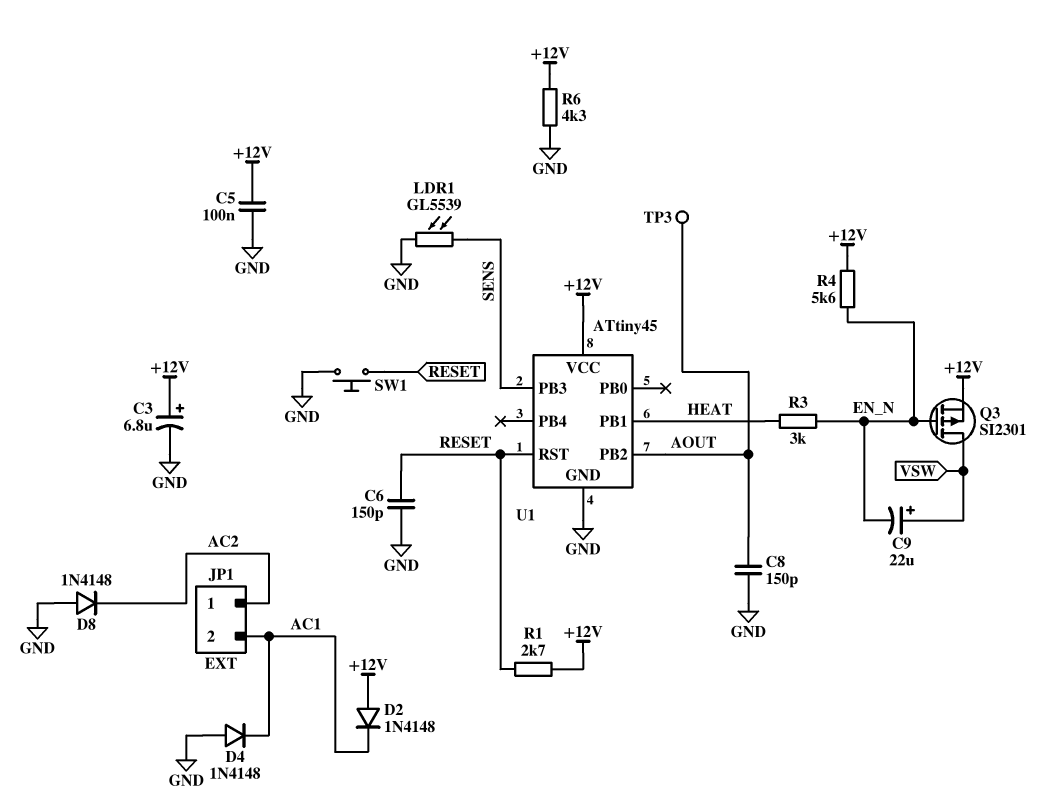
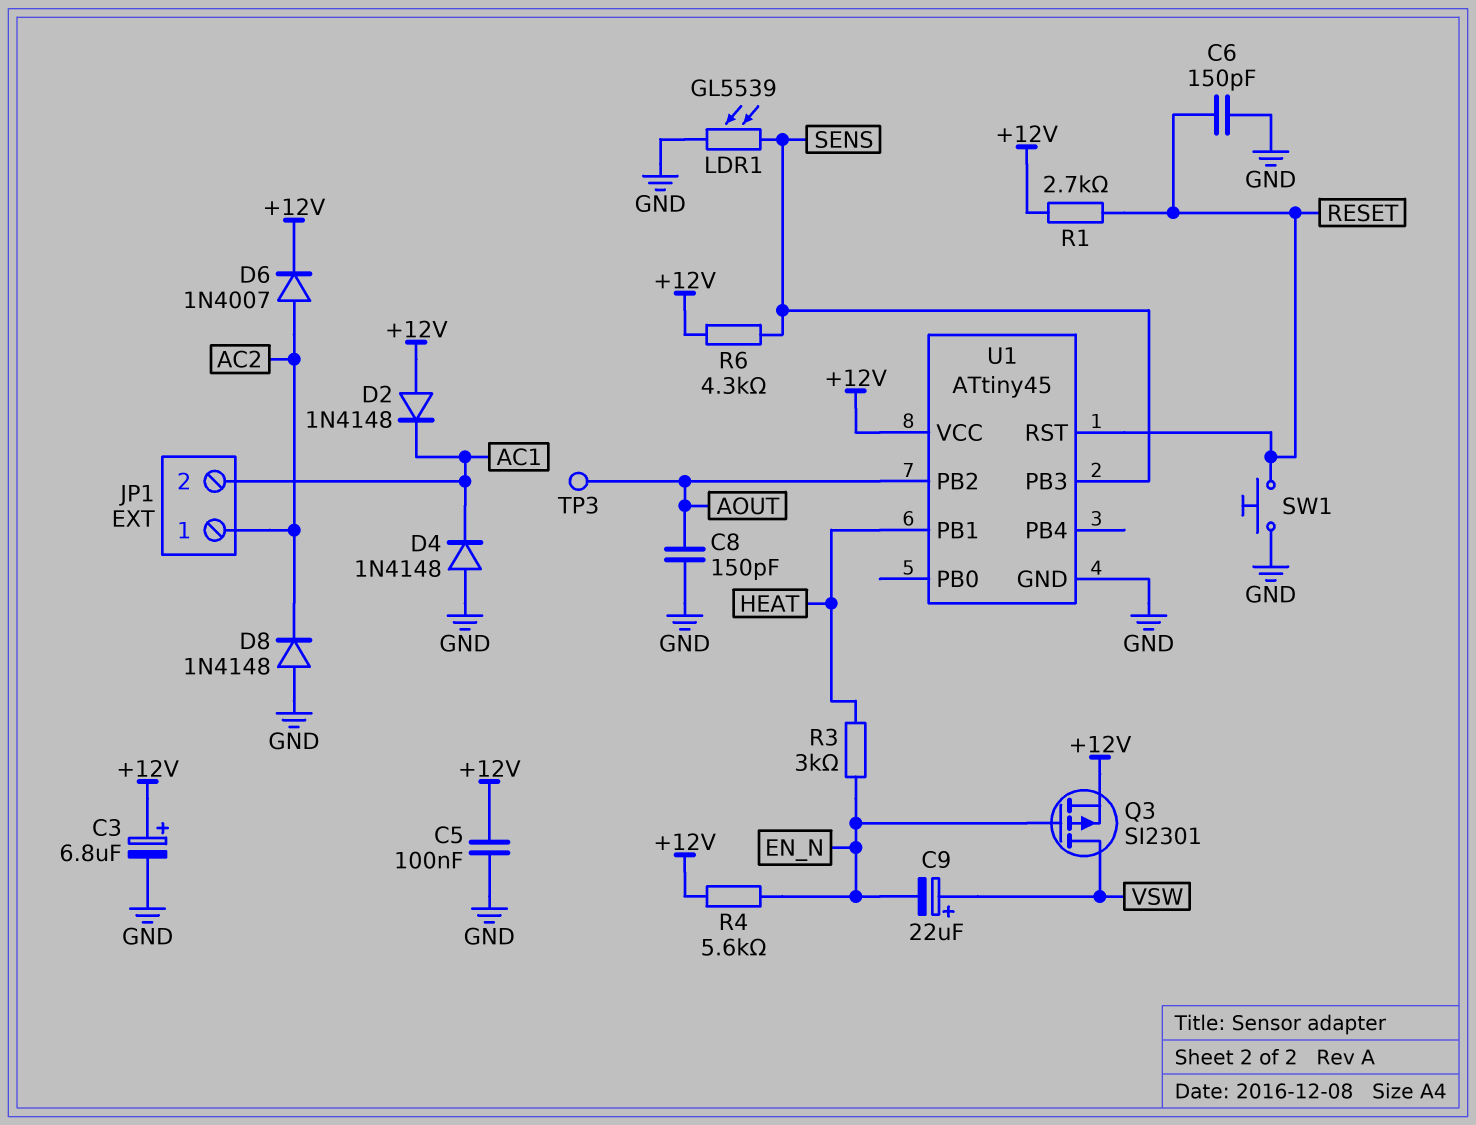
D6: none -> diode 1N4007 (A AC2, K +12V)
R6: 4.3k (+12V, GND) -> 4.3k (+12V, SENS)

